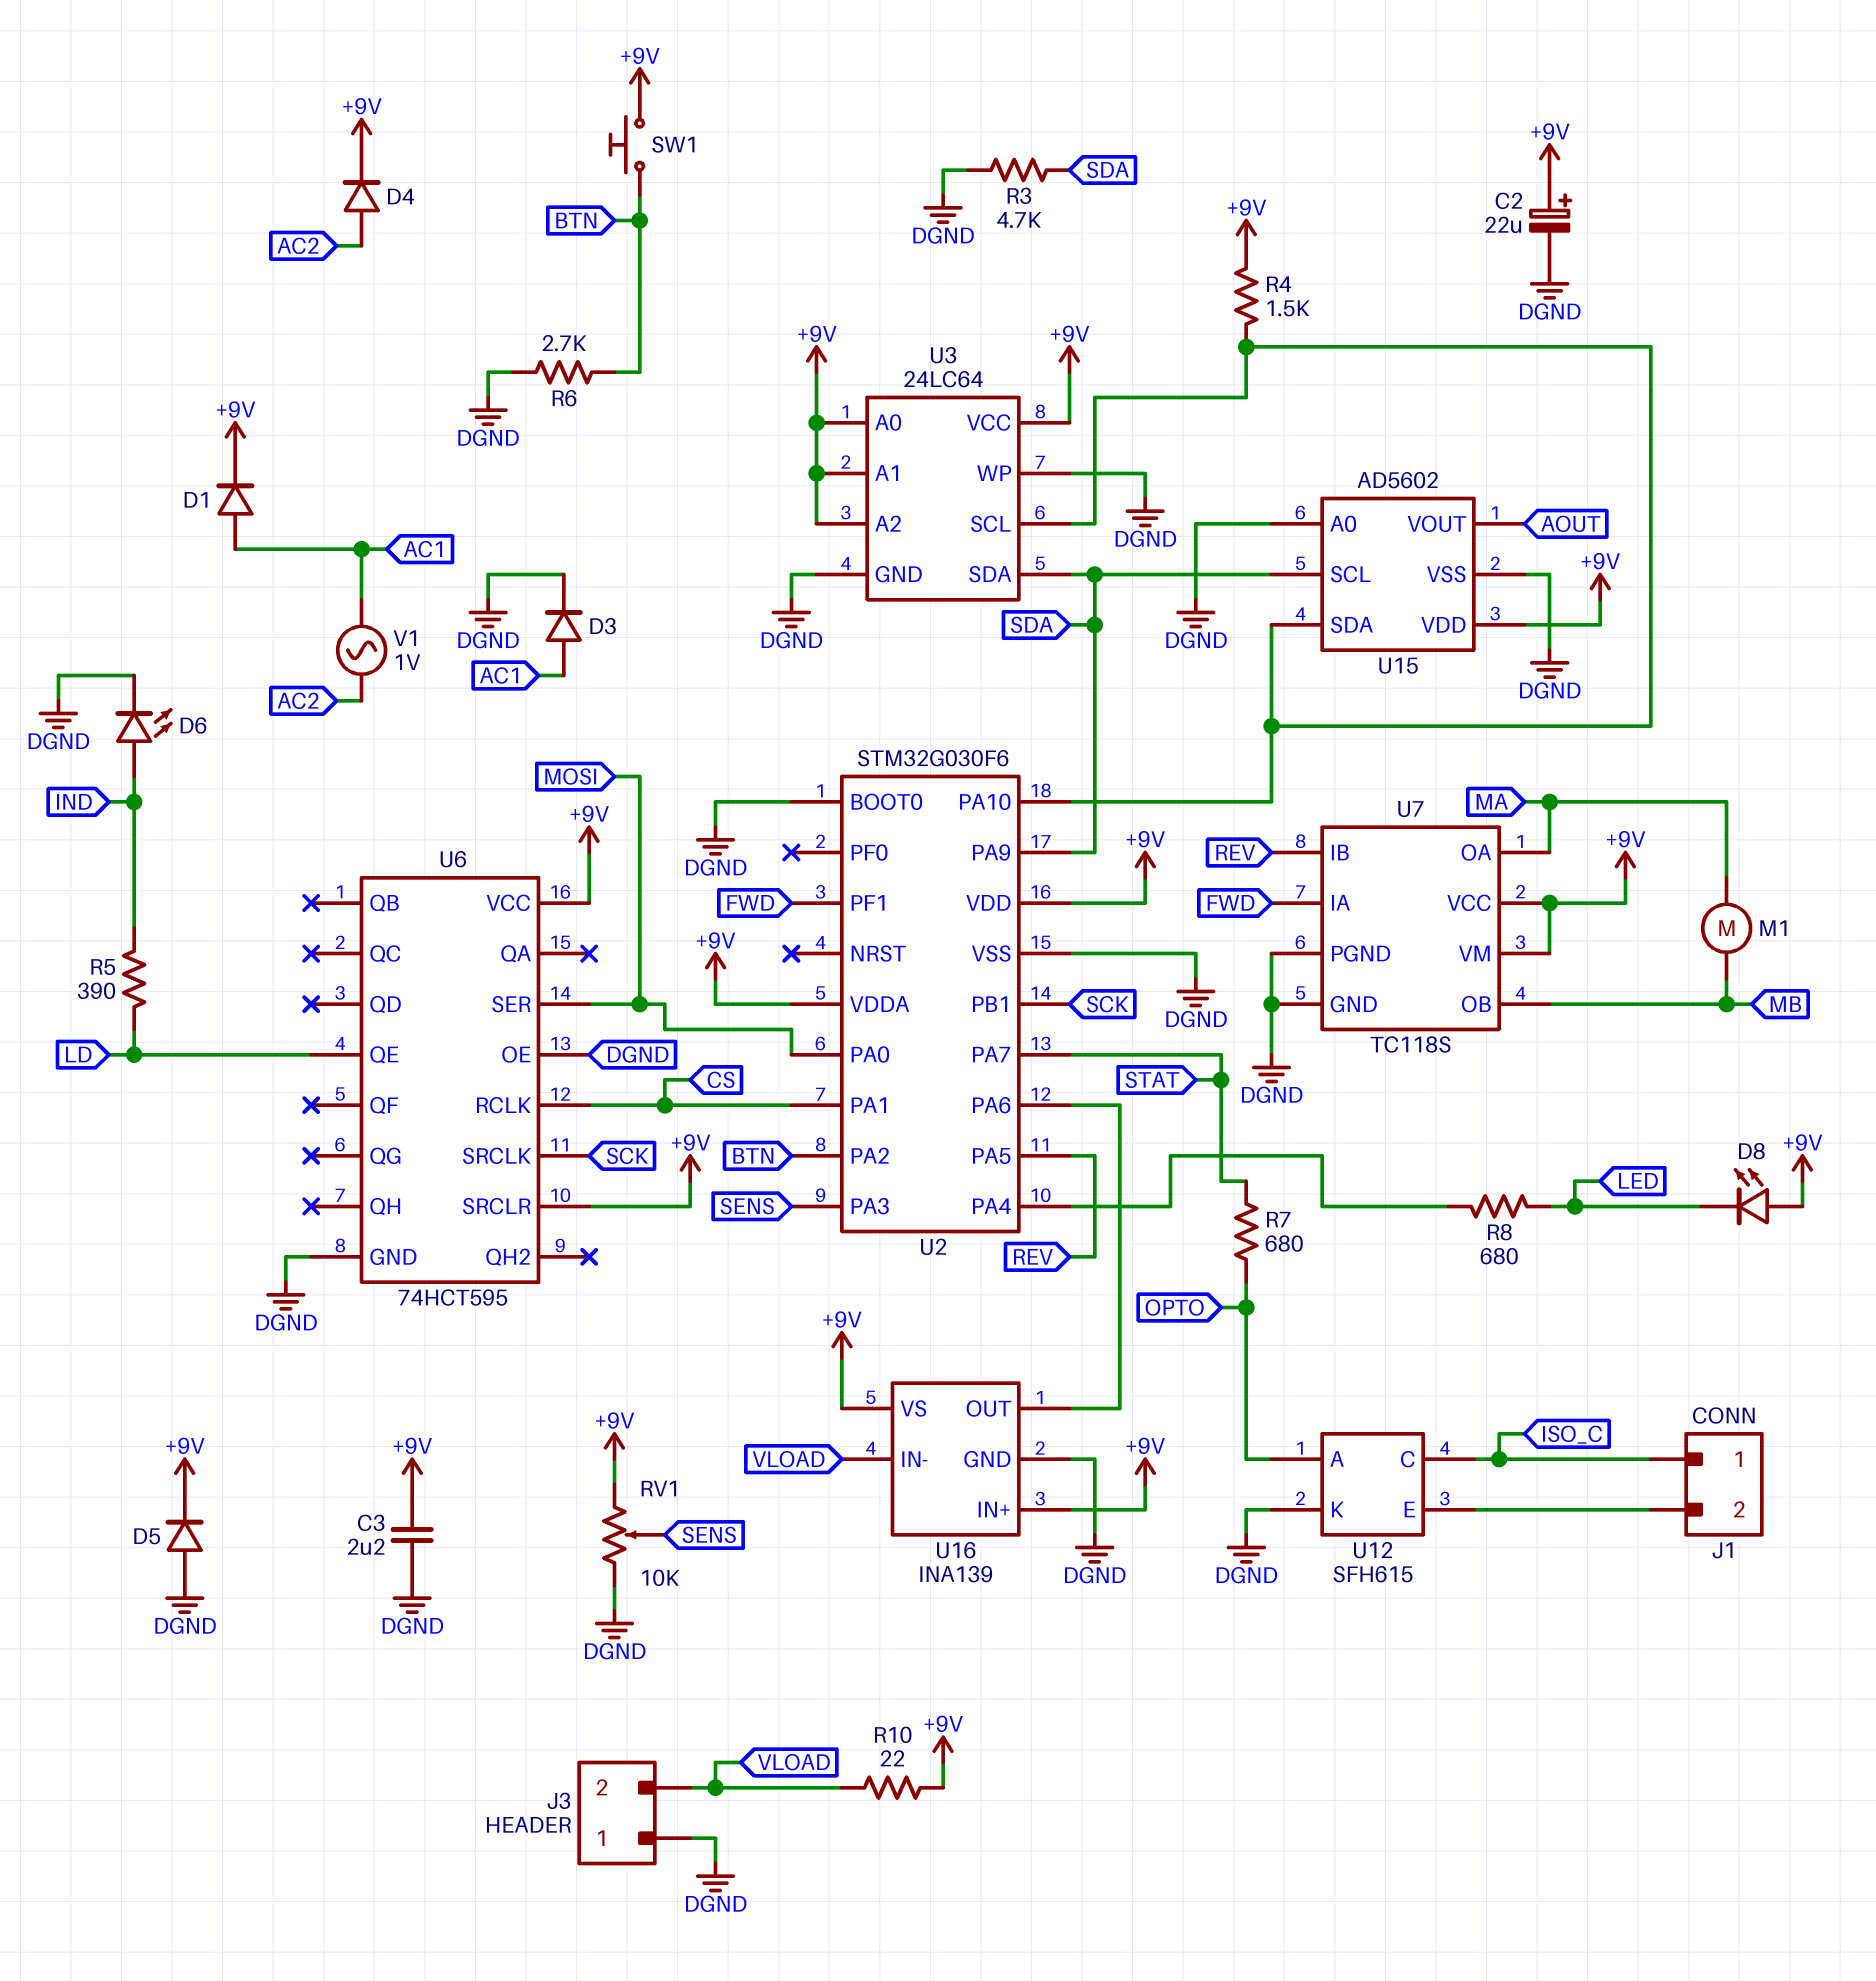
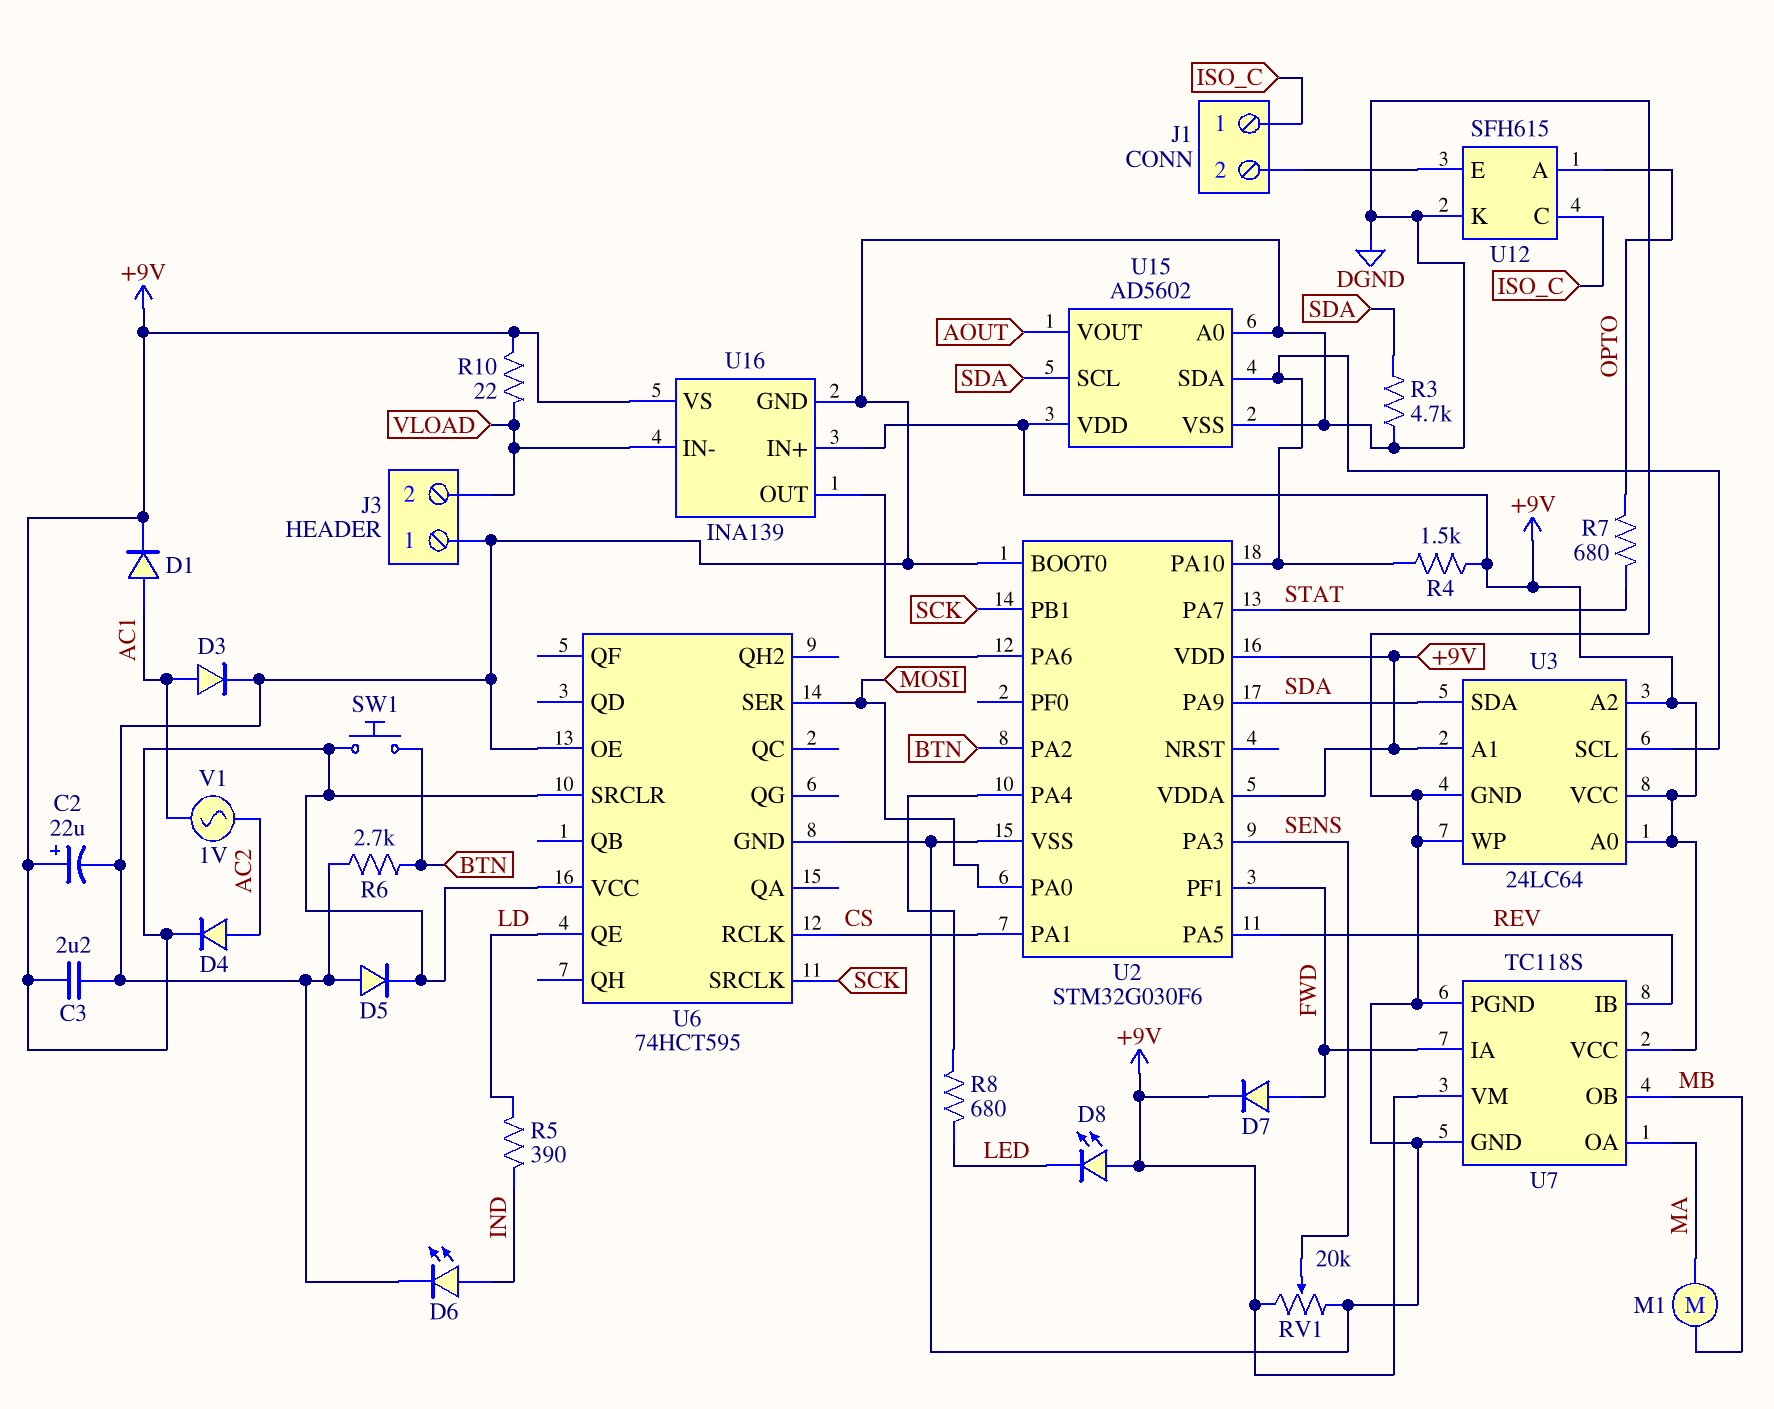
D7: none -> diode (A FWD, K +9V)
RV1: 10k (+9V, DGND, wiper SENS) -> 20k (+9V, DGND, wiper SENS)

